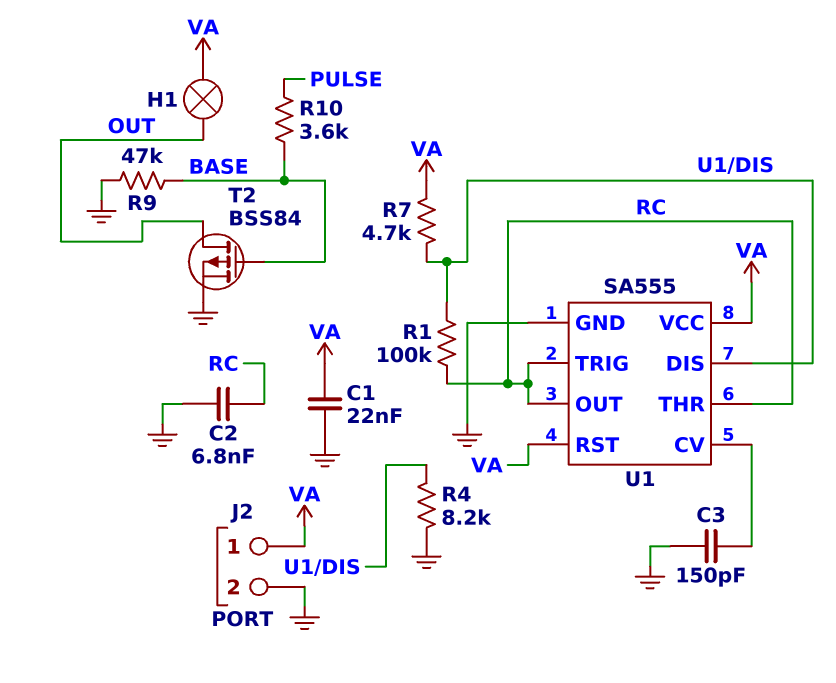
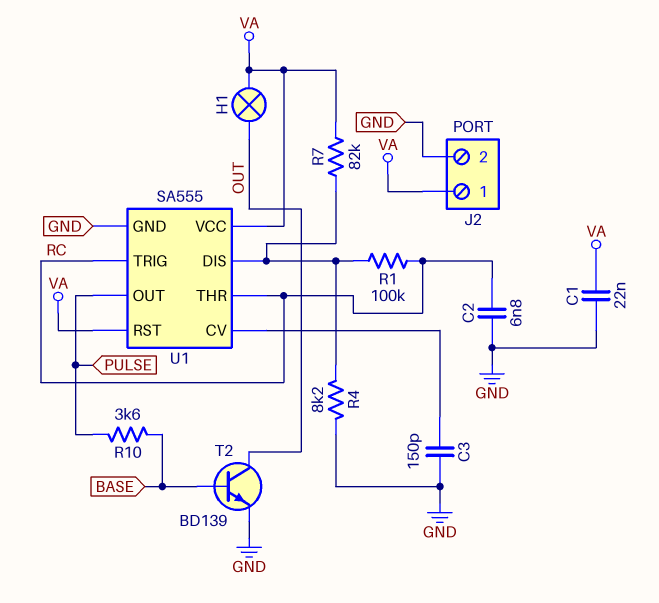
R7: 4.7k (U1/DIS, VA) -> 82k (U1/DIS, VA)
R9: 47k (BASE, GND) -> none
T2: PMOS BSS84 (G BASE, D OUT, S GND) -> NPN BD139 (B BASE, C OUT, E GND)
U1 pin OUT: RC -> PULSE

